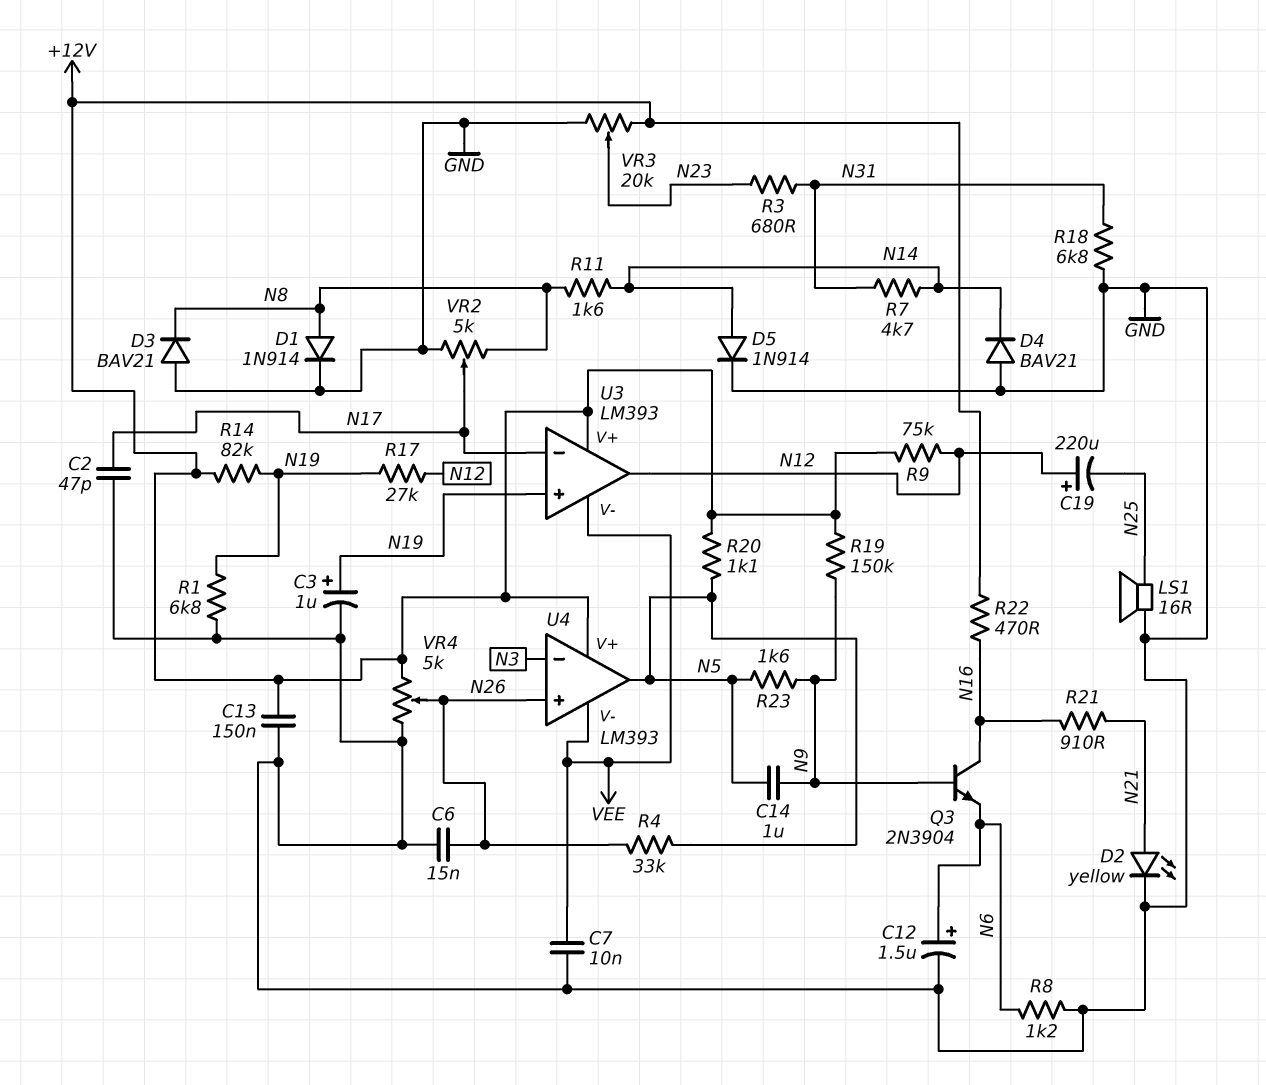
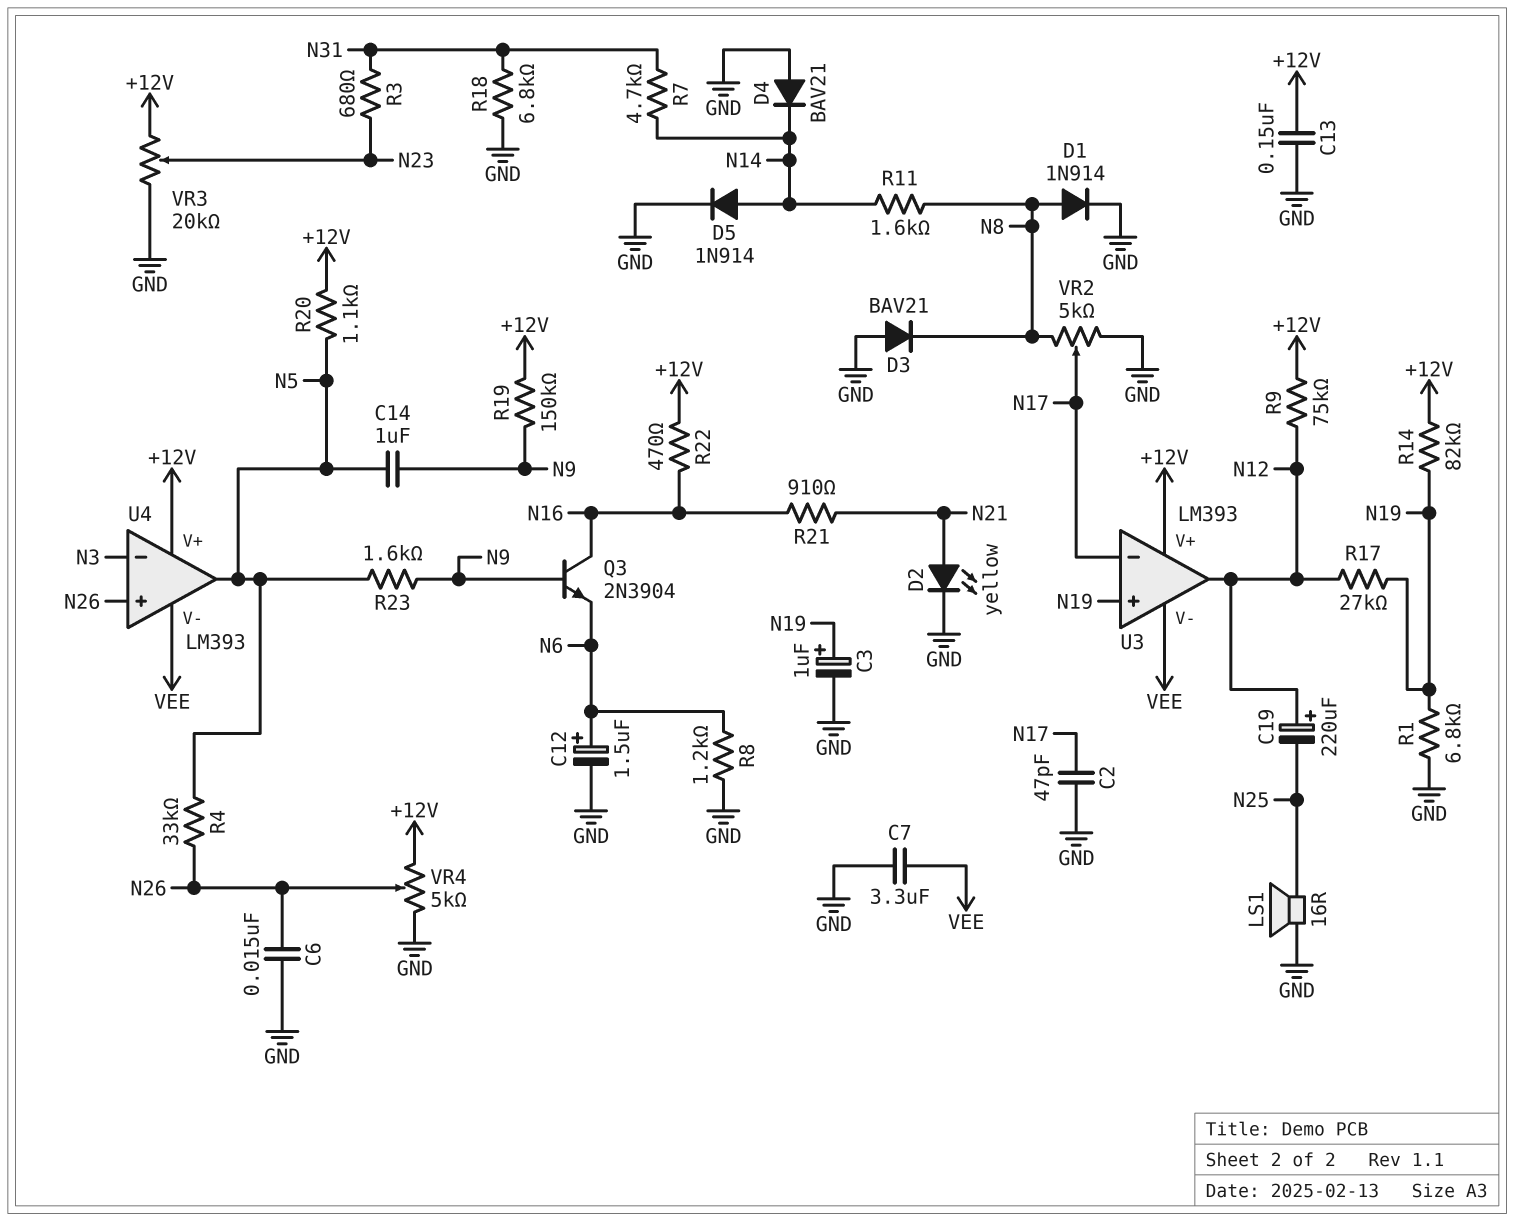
C7: 10nF (GND, VEE) -> 3.3uF (GND, VEE)

